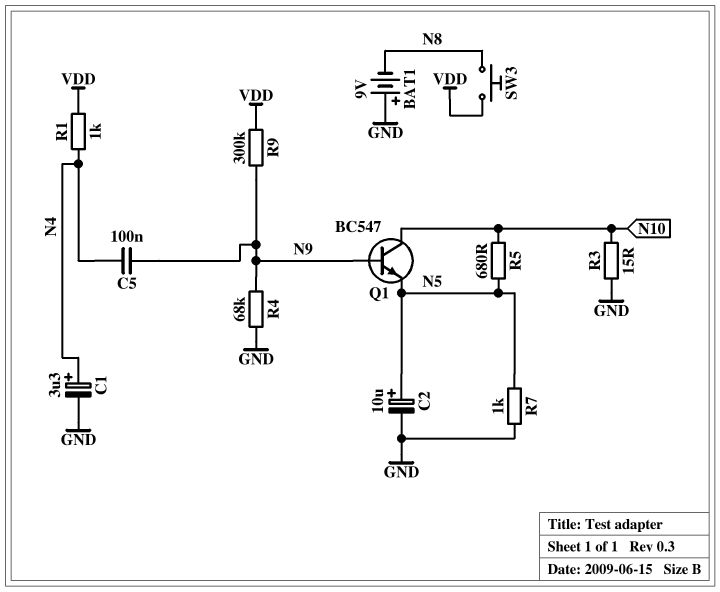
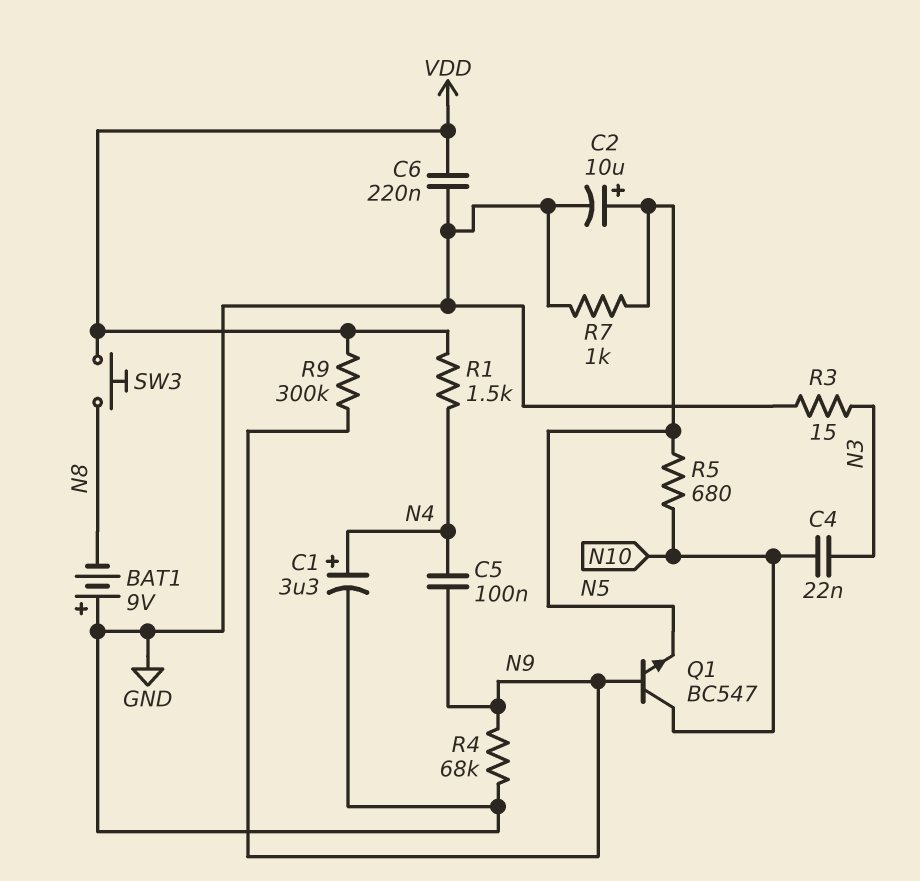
C4: none -> 22nF (N3, N10)
C6: none -> 220nF (GND, VDD)
R1: 1k (N4, VDD) -> 1.5k (N4, VDD)
R3: 15 (GND, N10) -> 15 (GND, N3)

